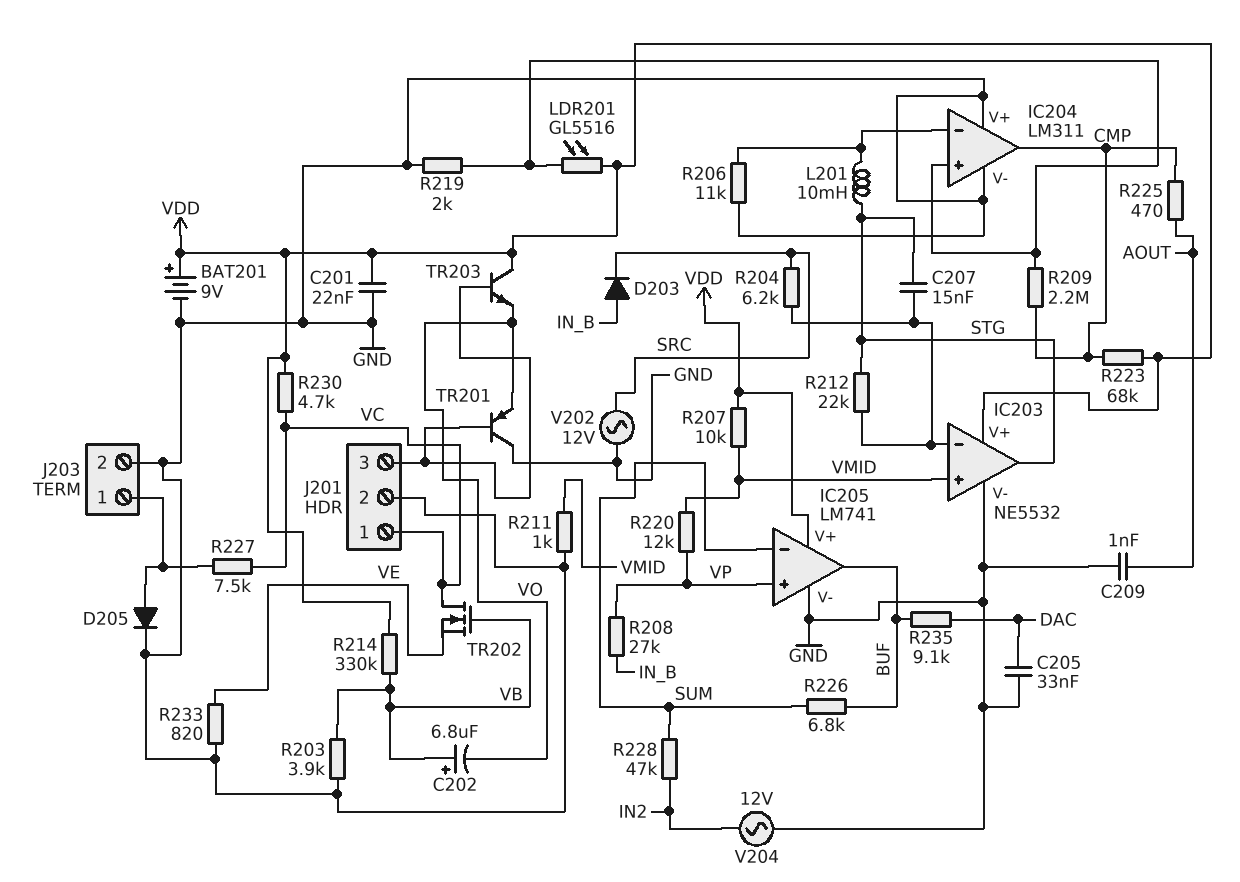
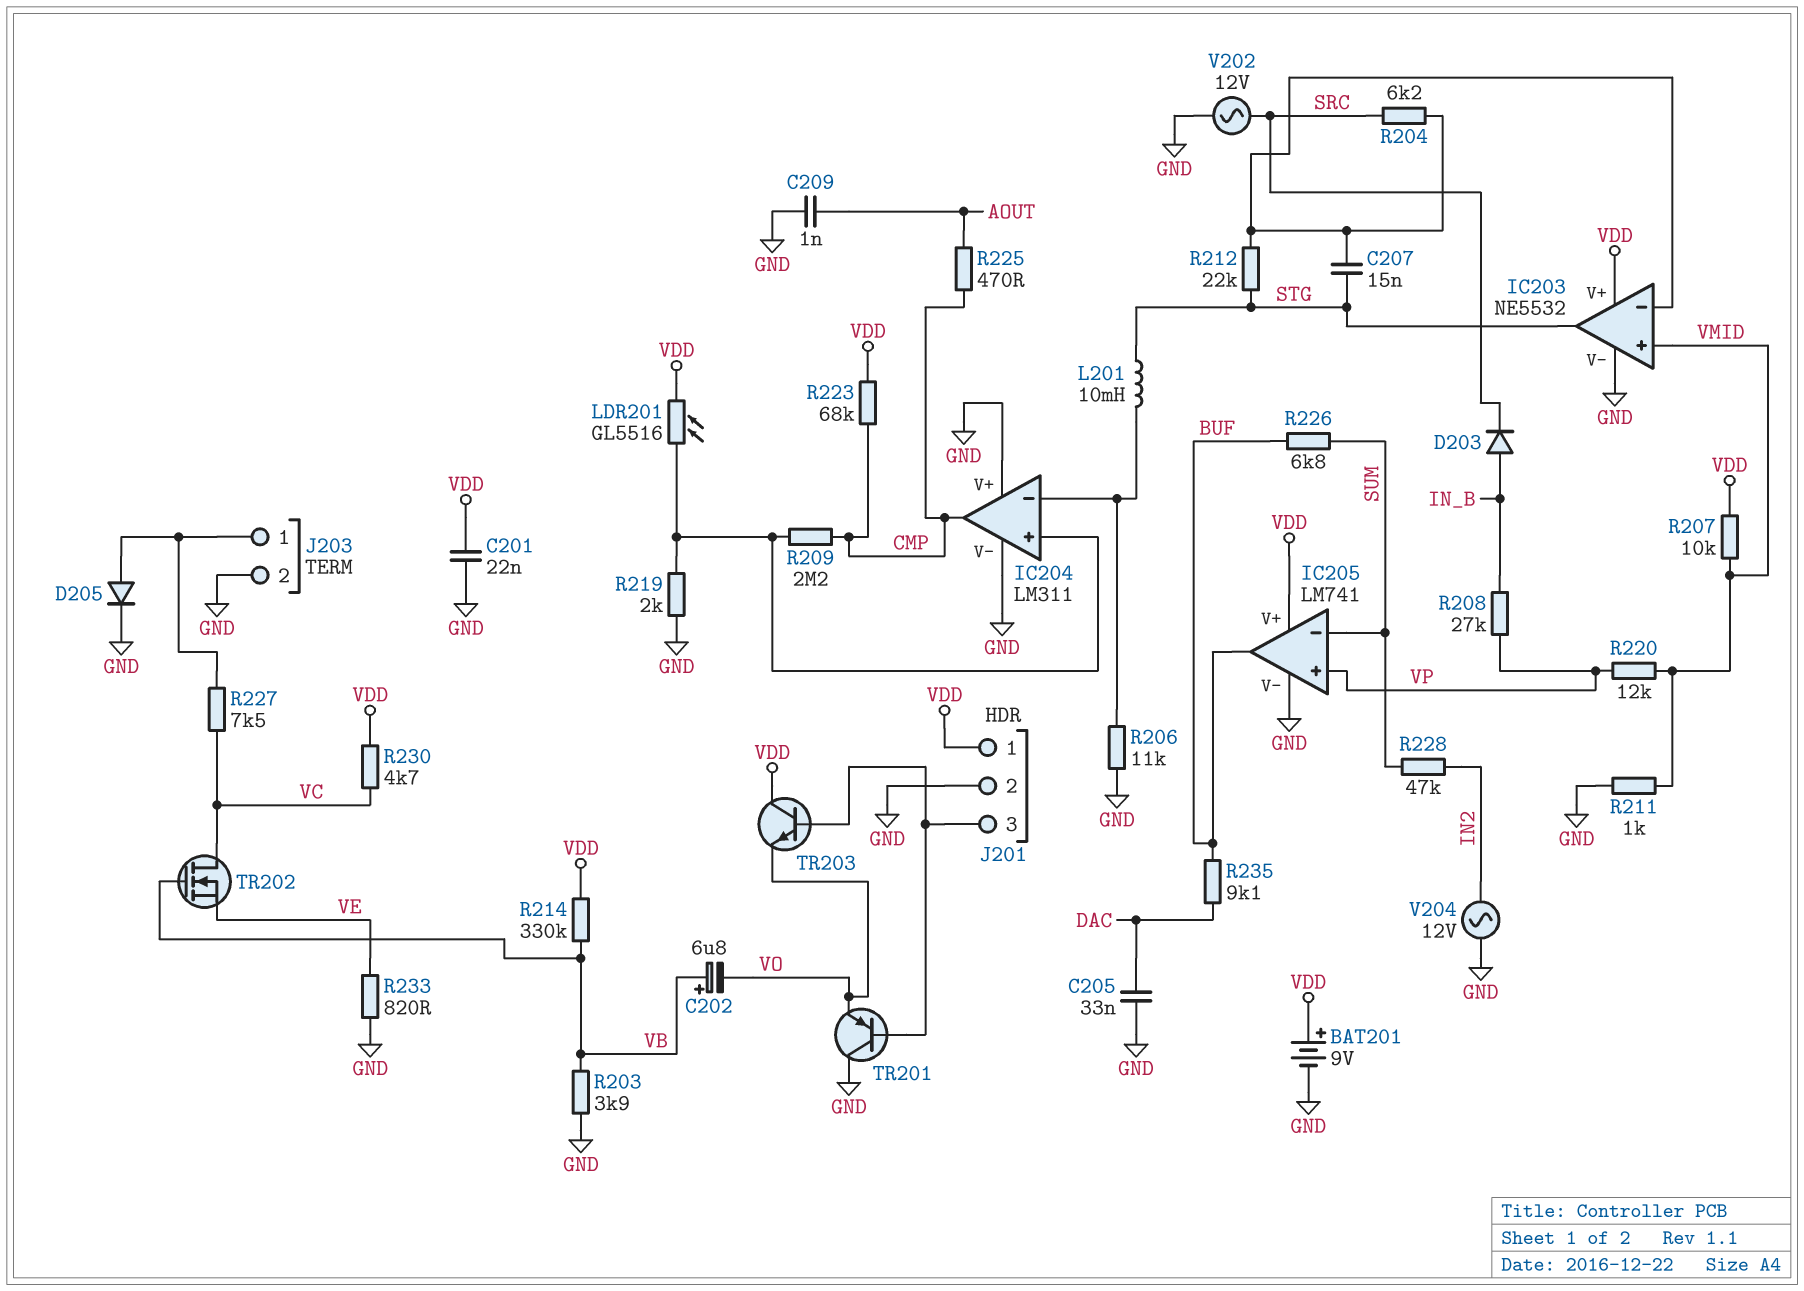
J201 pin 1: VC -> VDD

